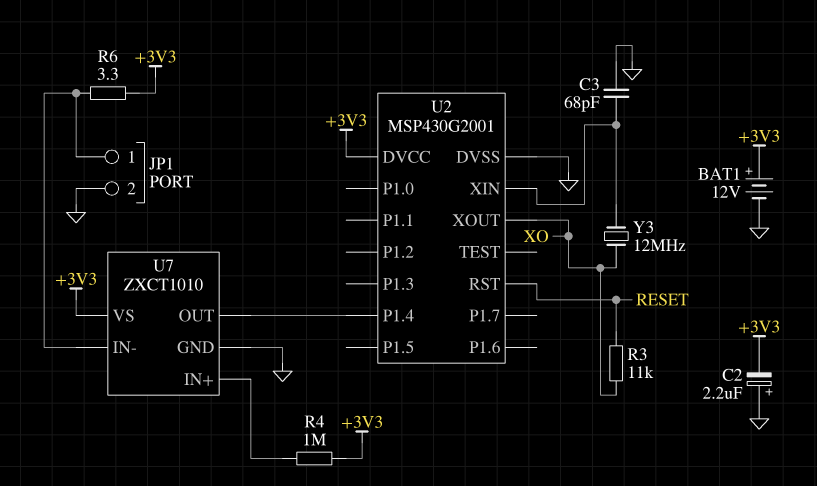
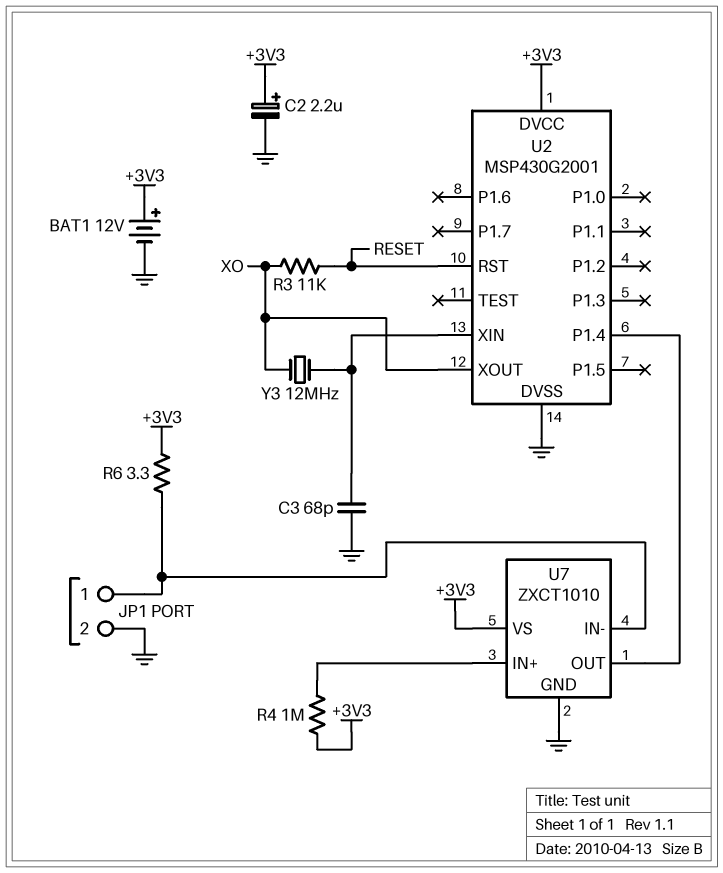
C2: 2.2uF (plus GND, minus +3V3) -> 2.2uF (plus +3V3, minus GND)

